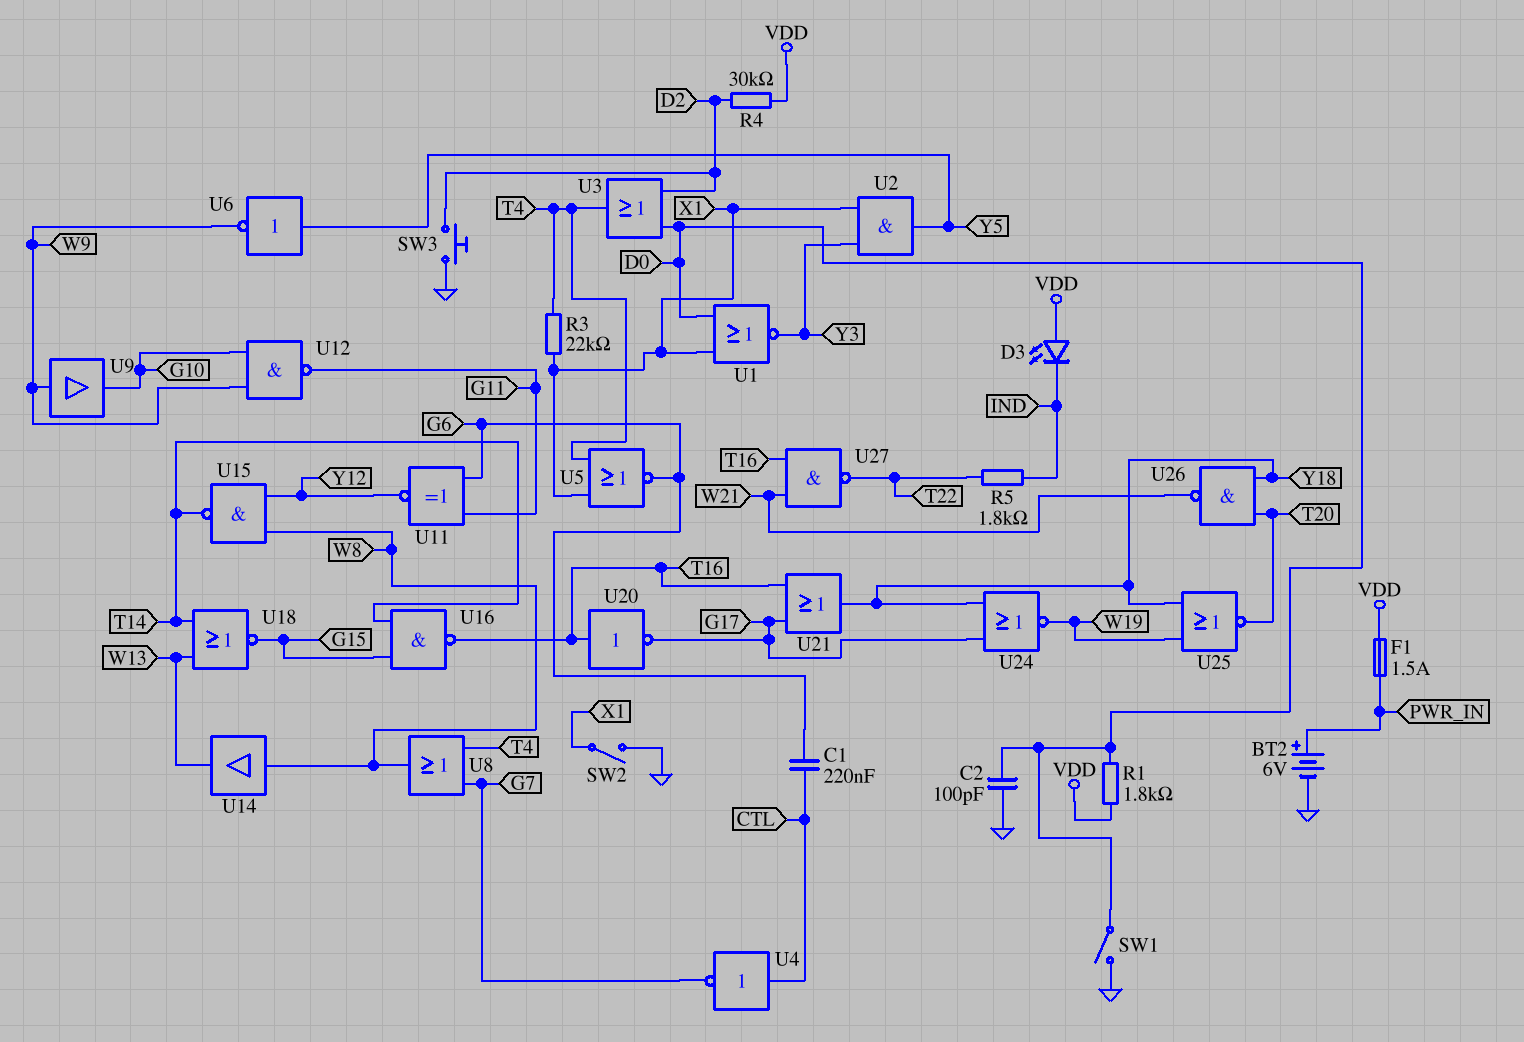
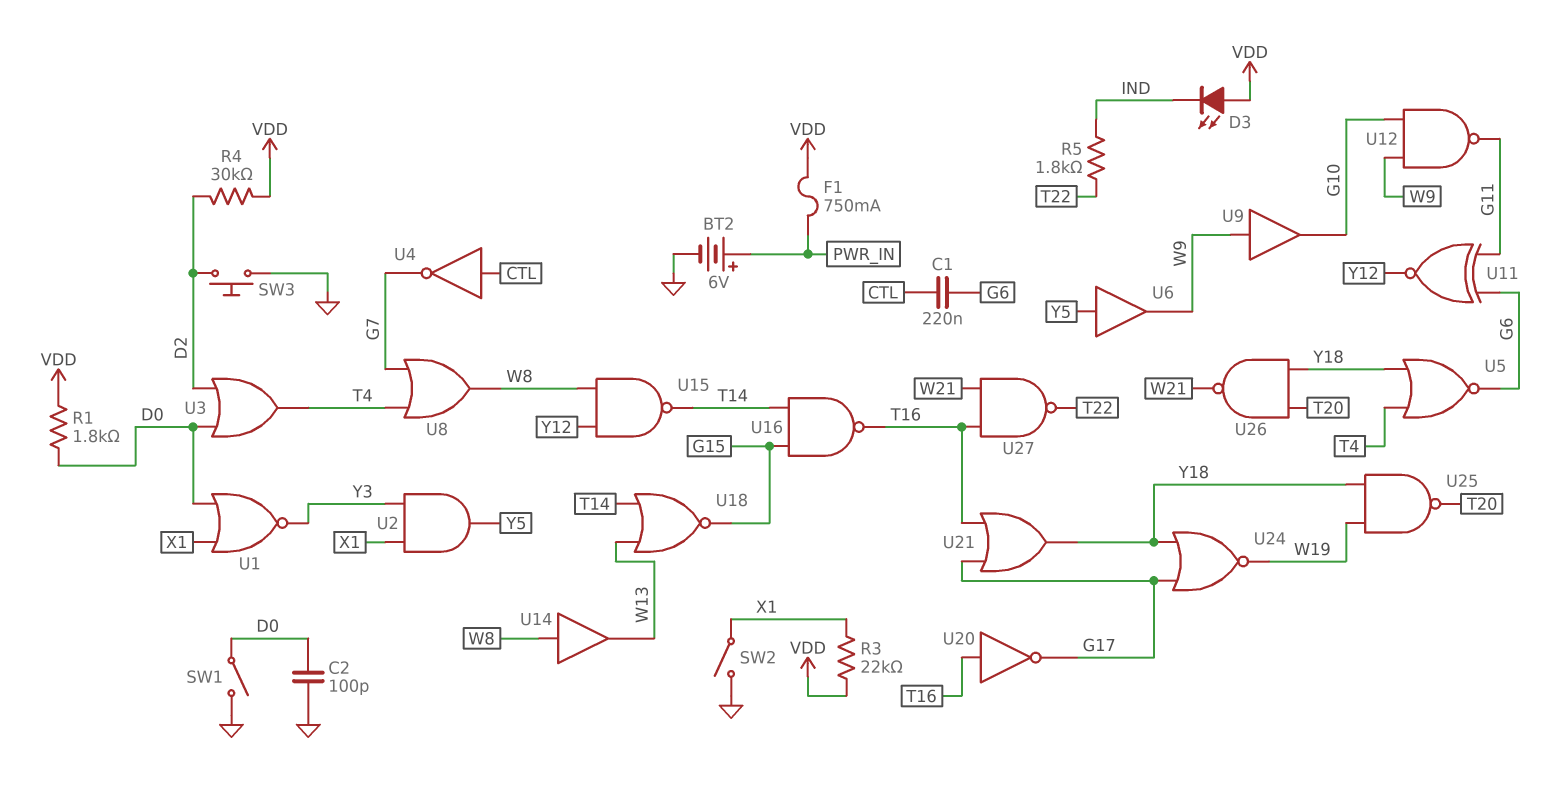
F1: 1.5A (PWR_IN, VDD) -> 750mA (PWR_IN, VDD)
R3: 22k (T4, X1) -> 22k (VDD, X1)
U5: NOR (in T4, in X1, out G6) -> NOR (in T4, in Y18, out G6)
U6: NOT (in Y5, out W9) -> buffer (in Y5, out W9)
U25: NOR (in W19, in Y18, out T20) -> NAND (in W19, in Y18, out T20)

